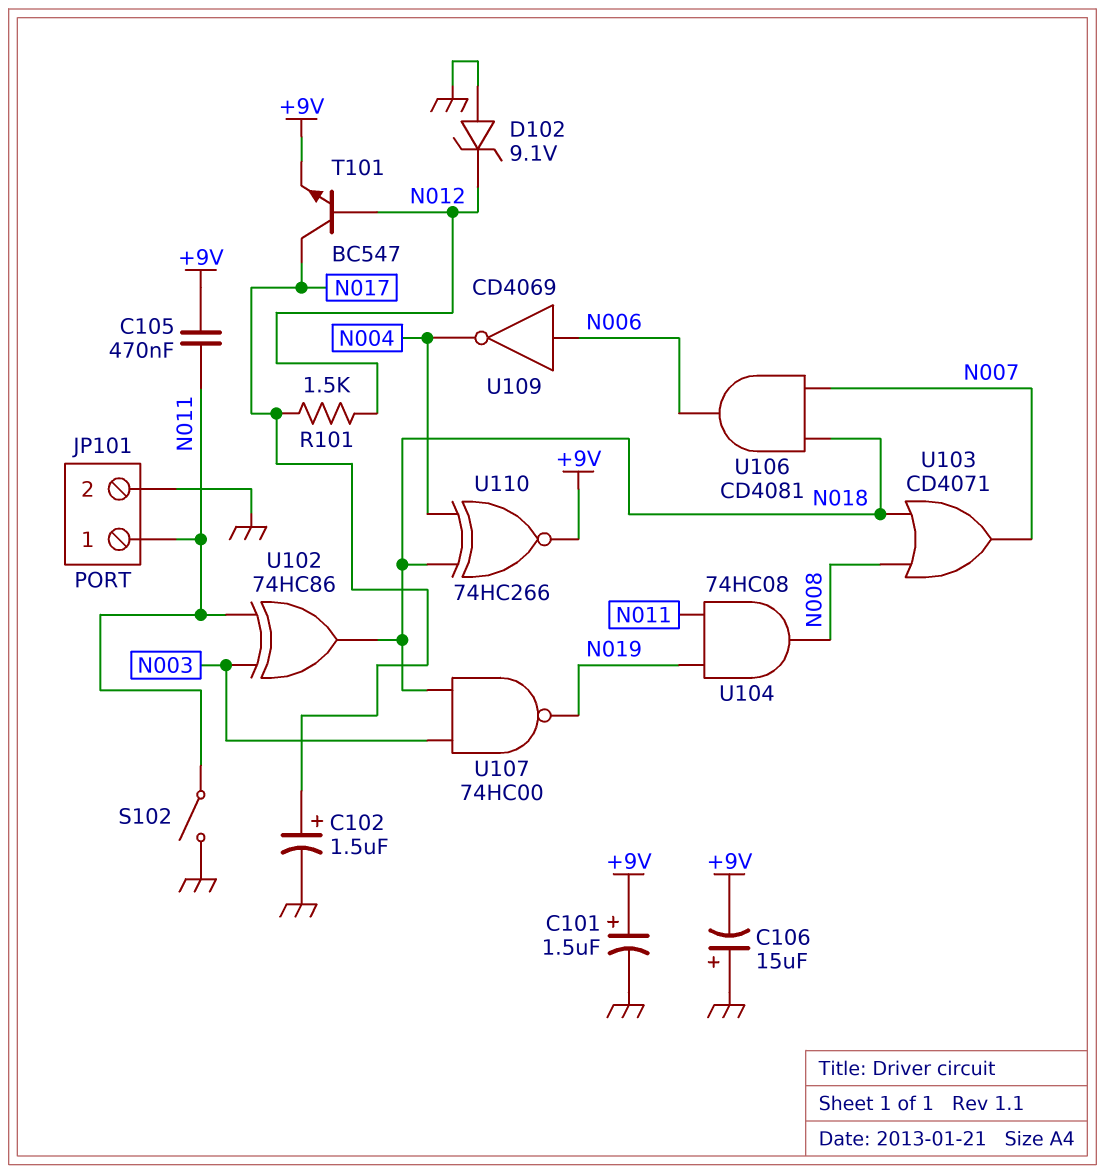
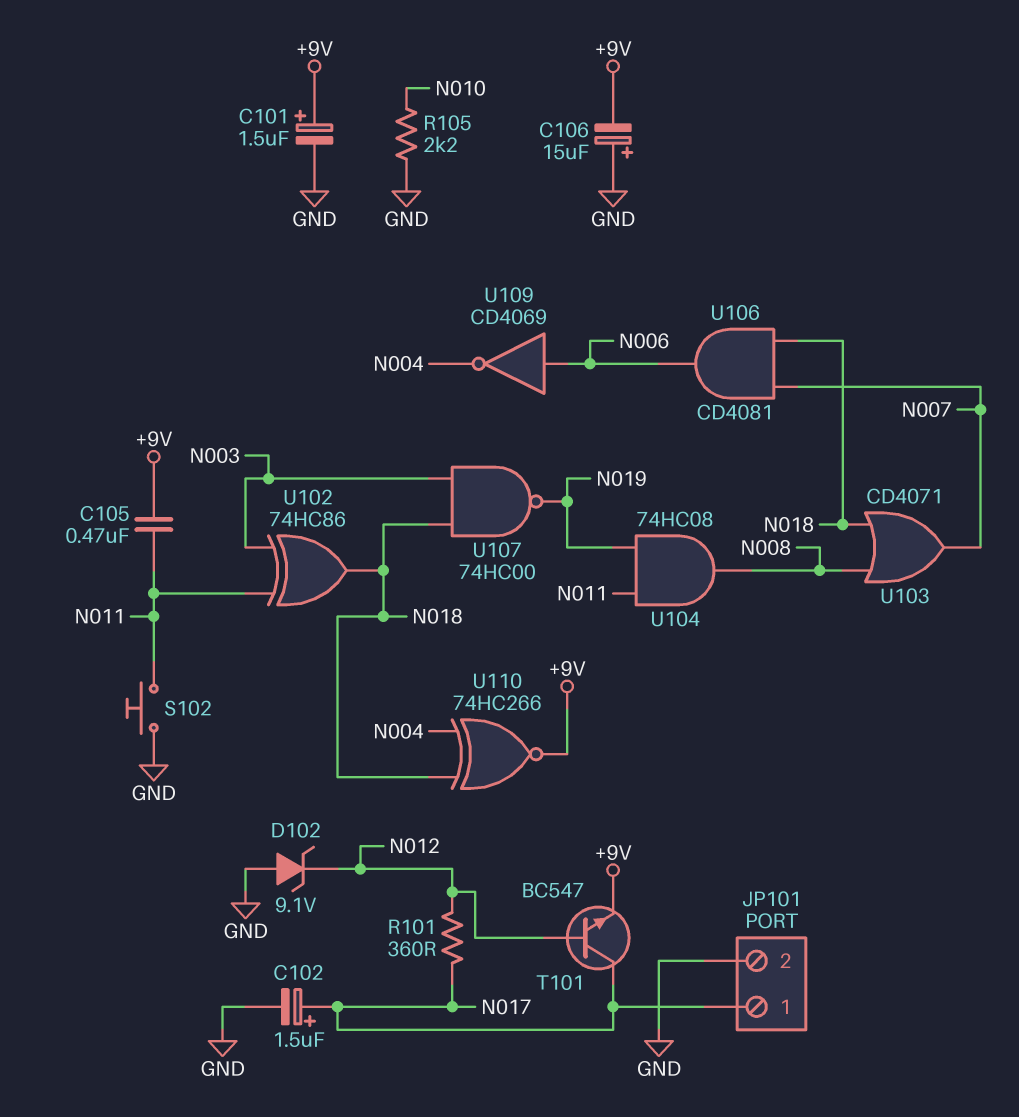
JP101 pin 1: N011 -> N017
R101: 1.5k (N012, N017) -> 360 (N012, N017)
R105: none -> 2.2k (GND, N010)
S102: switch (GND, N011) -> button (GND, N011)

